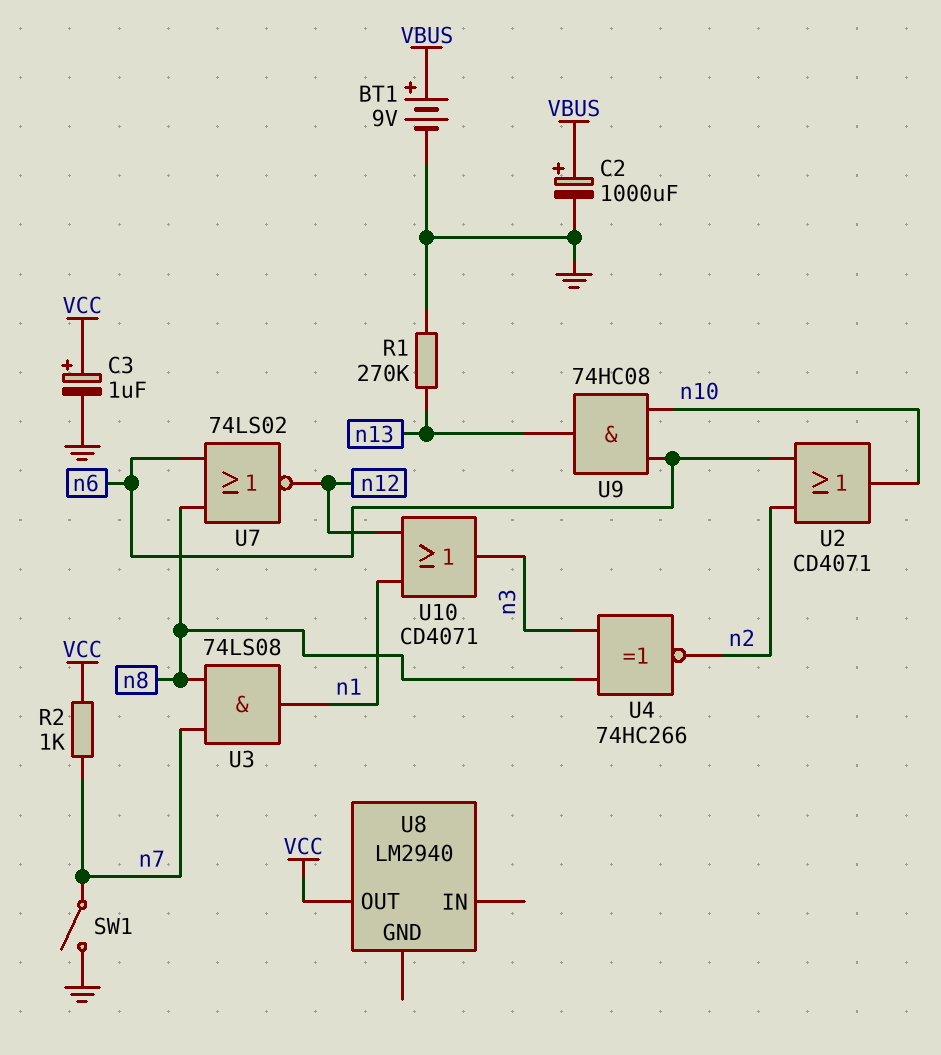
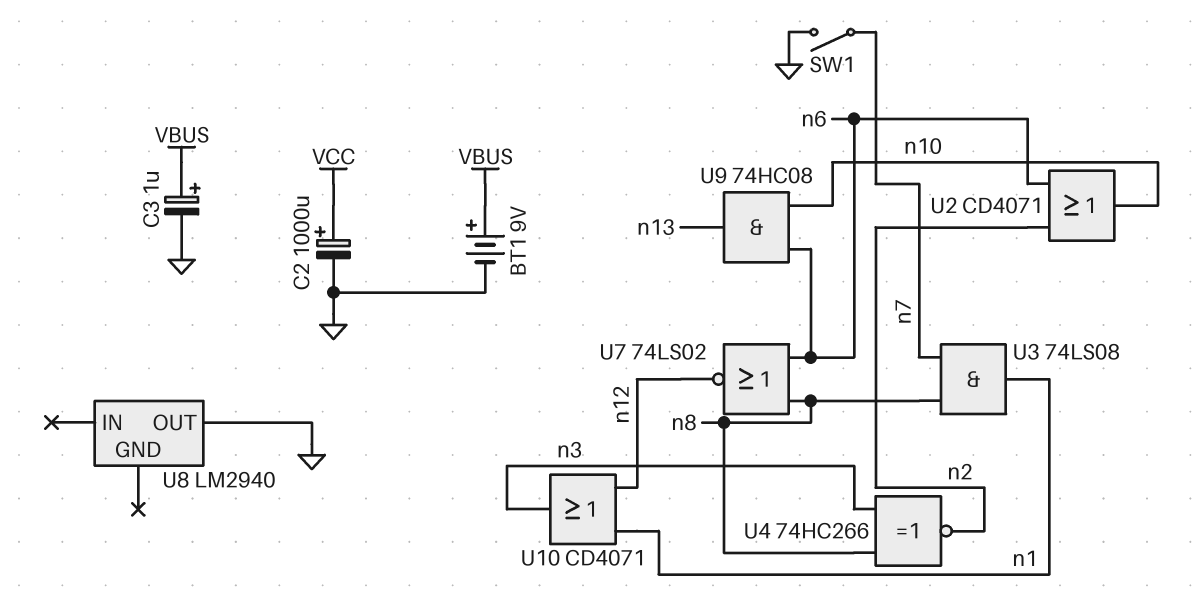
C2: 1000uF (plus VBUS, minus GND) -> 1000uF (plus VCC, minus GND)
C3: 1uF (plus VCC, minus GND) -> 1uF (plus VBUS, minus GND)
R1: 270k (GND, n13) -> none
R2: 1k (VCC, n7) -> none
U8 pin OUT: VCC -> GND

